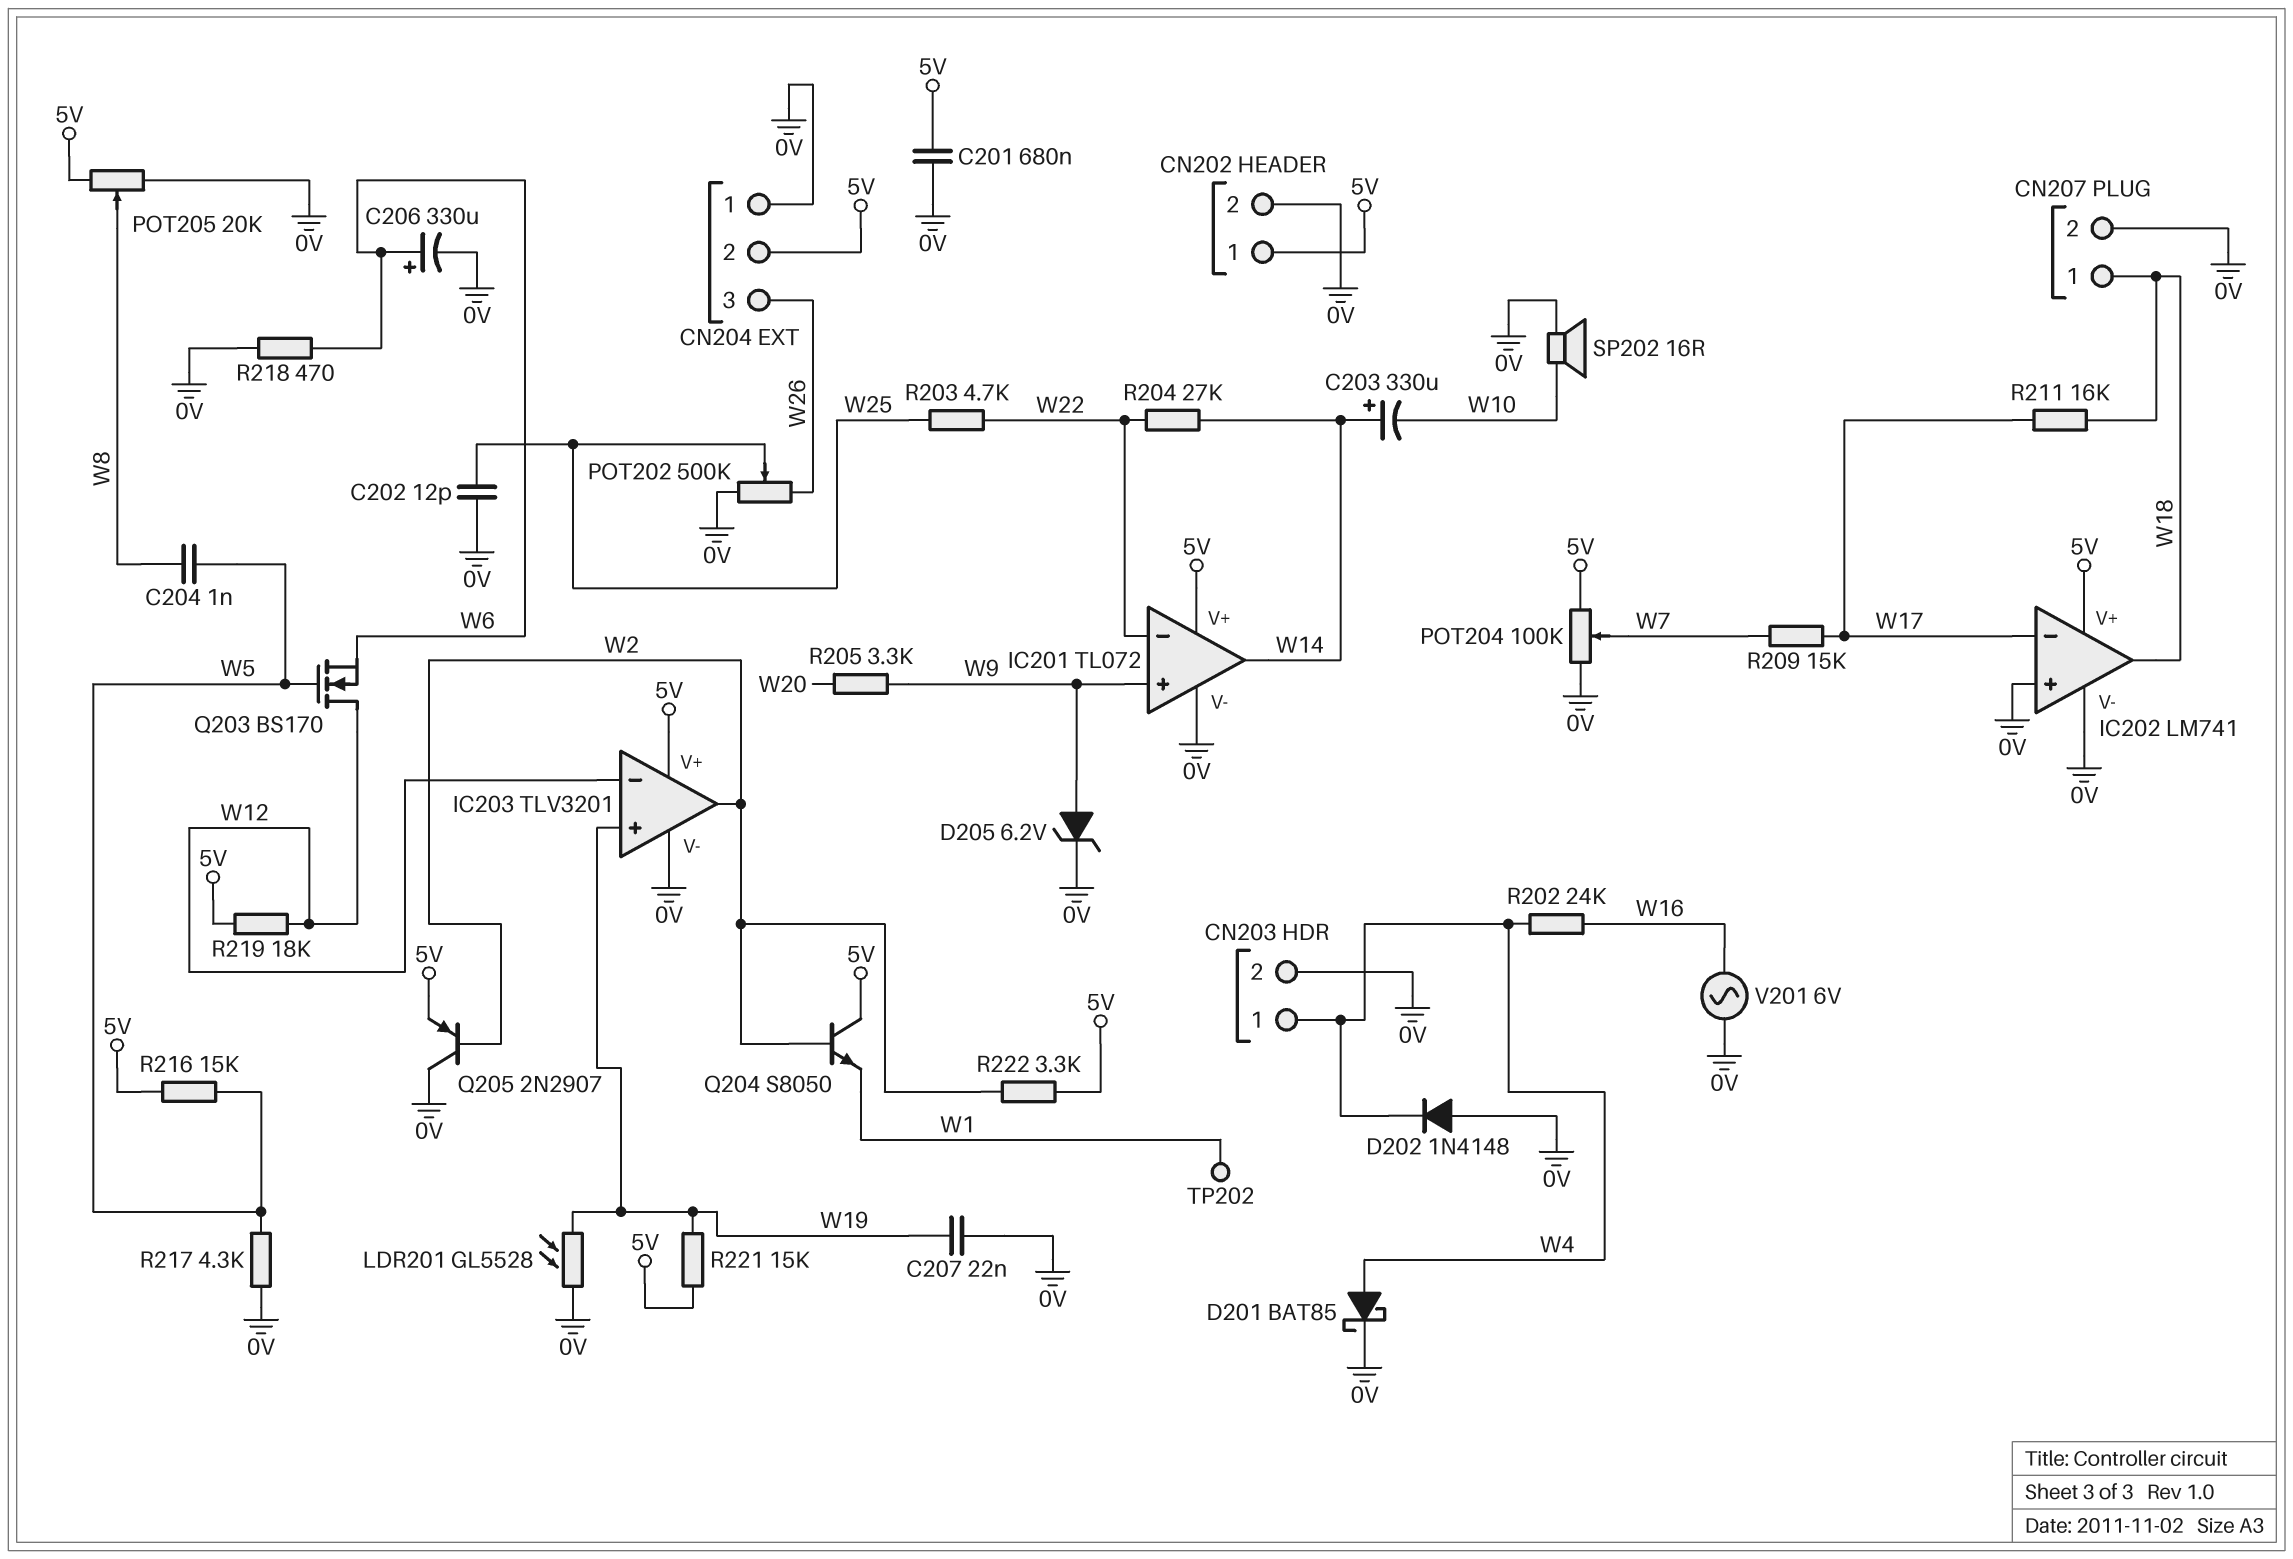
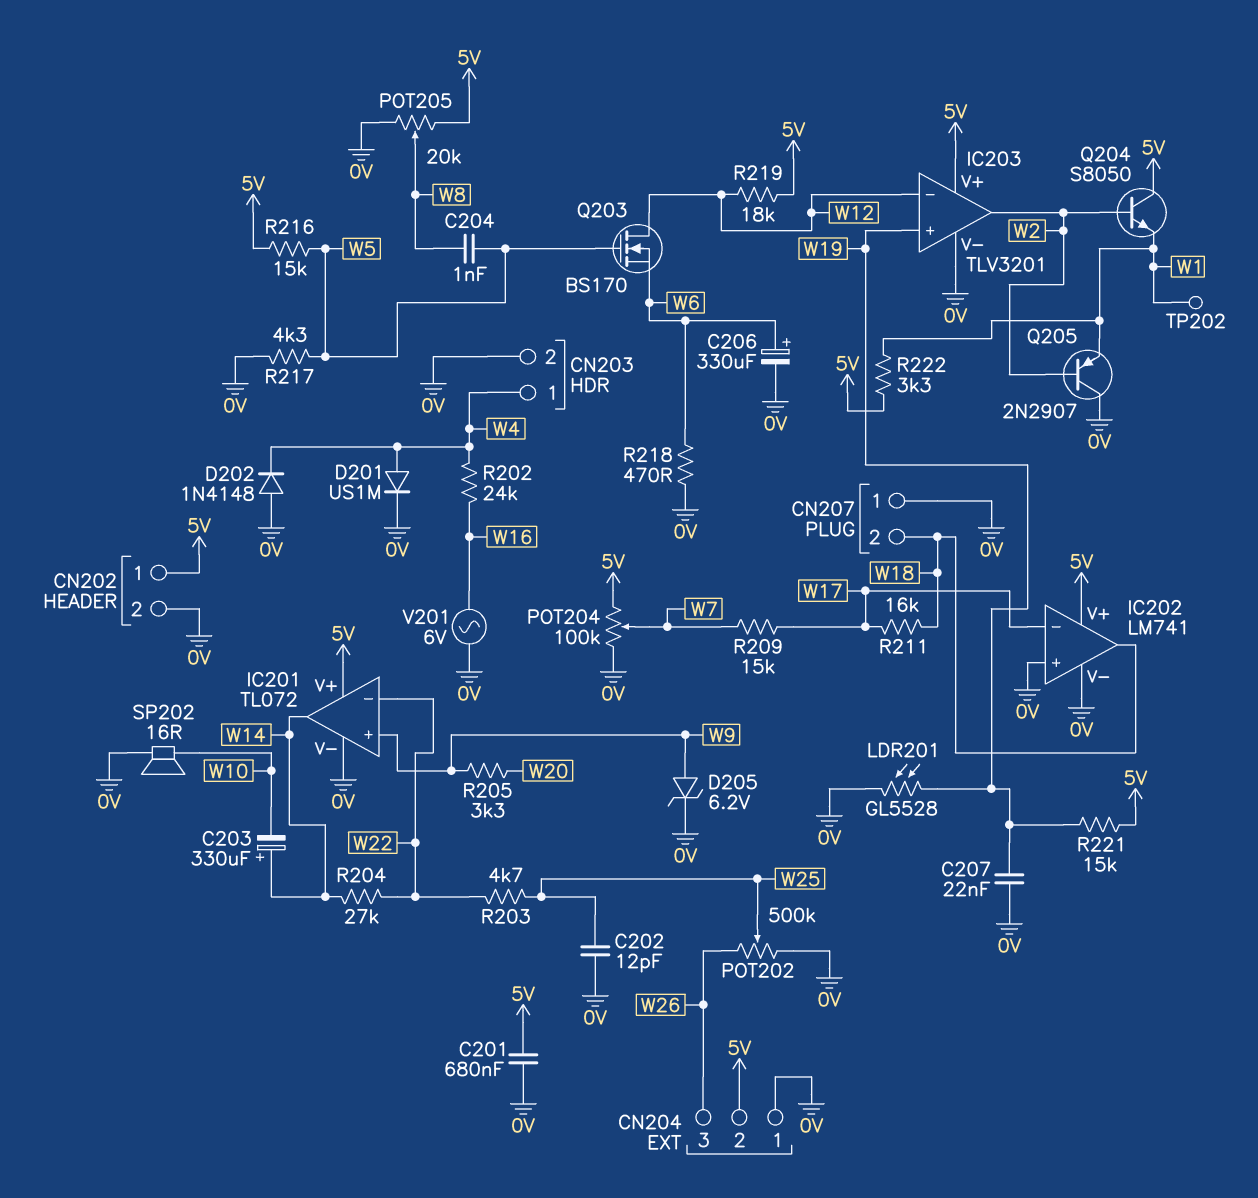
CN207 pin 1: W18 -> 0V
CN207 pin 2: 0V -> W18
D201: schottky BAT85 (A W4, K 0V) -> diode US1M (A W4, K 0V)
Q205: PNP 2N2907 (B W2, C 0V, E 5V) -> PNP 2N2907 (B W2, C 0V, E W1)
R222: 3.3k (5V, W2) -> 3.3k (5V, W1)

